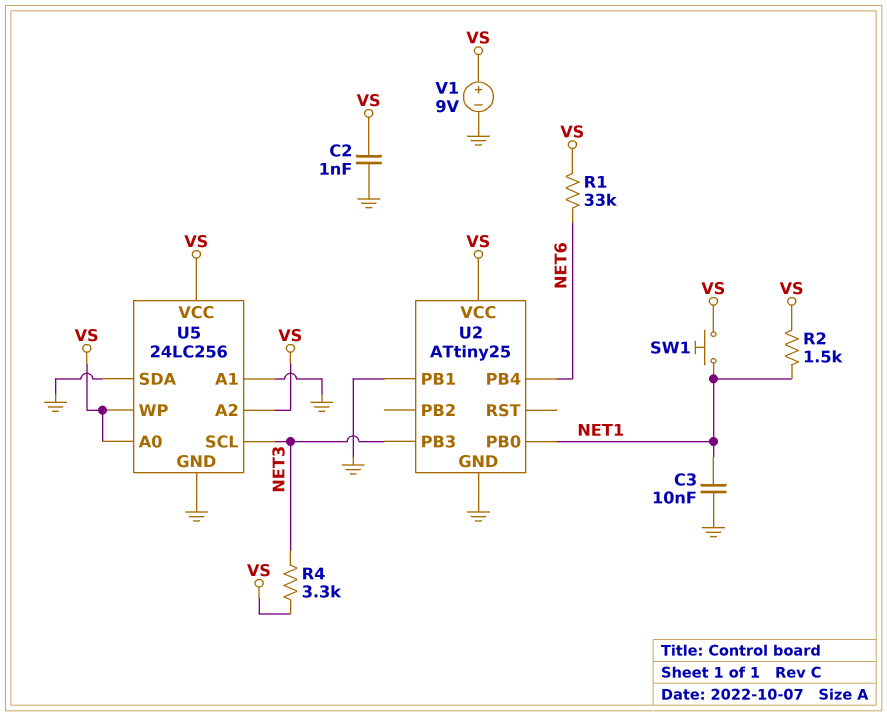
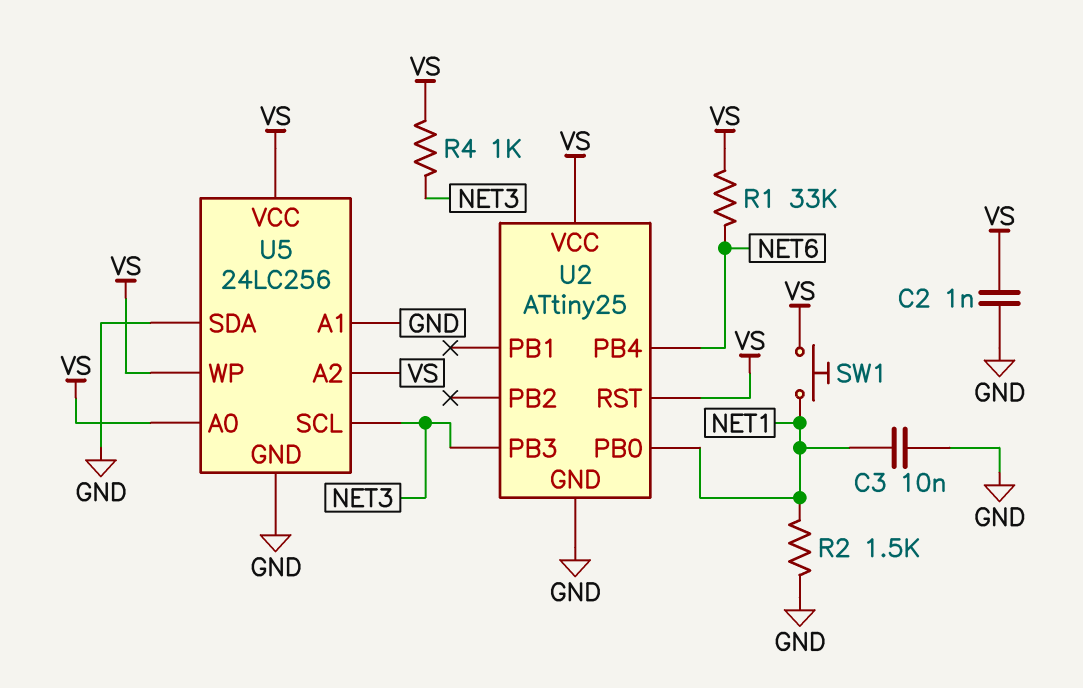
R2: 1.5k (NET1, VS) -> 1.5k (GND, NET1)
R4: 3.3k (NET3, VS) -> 1k (NET3, VS)
U2 pin PB1: GND -> none
U2 pin RST: none -> VS
V1: 9V (plus VS, minus GND) -> none

